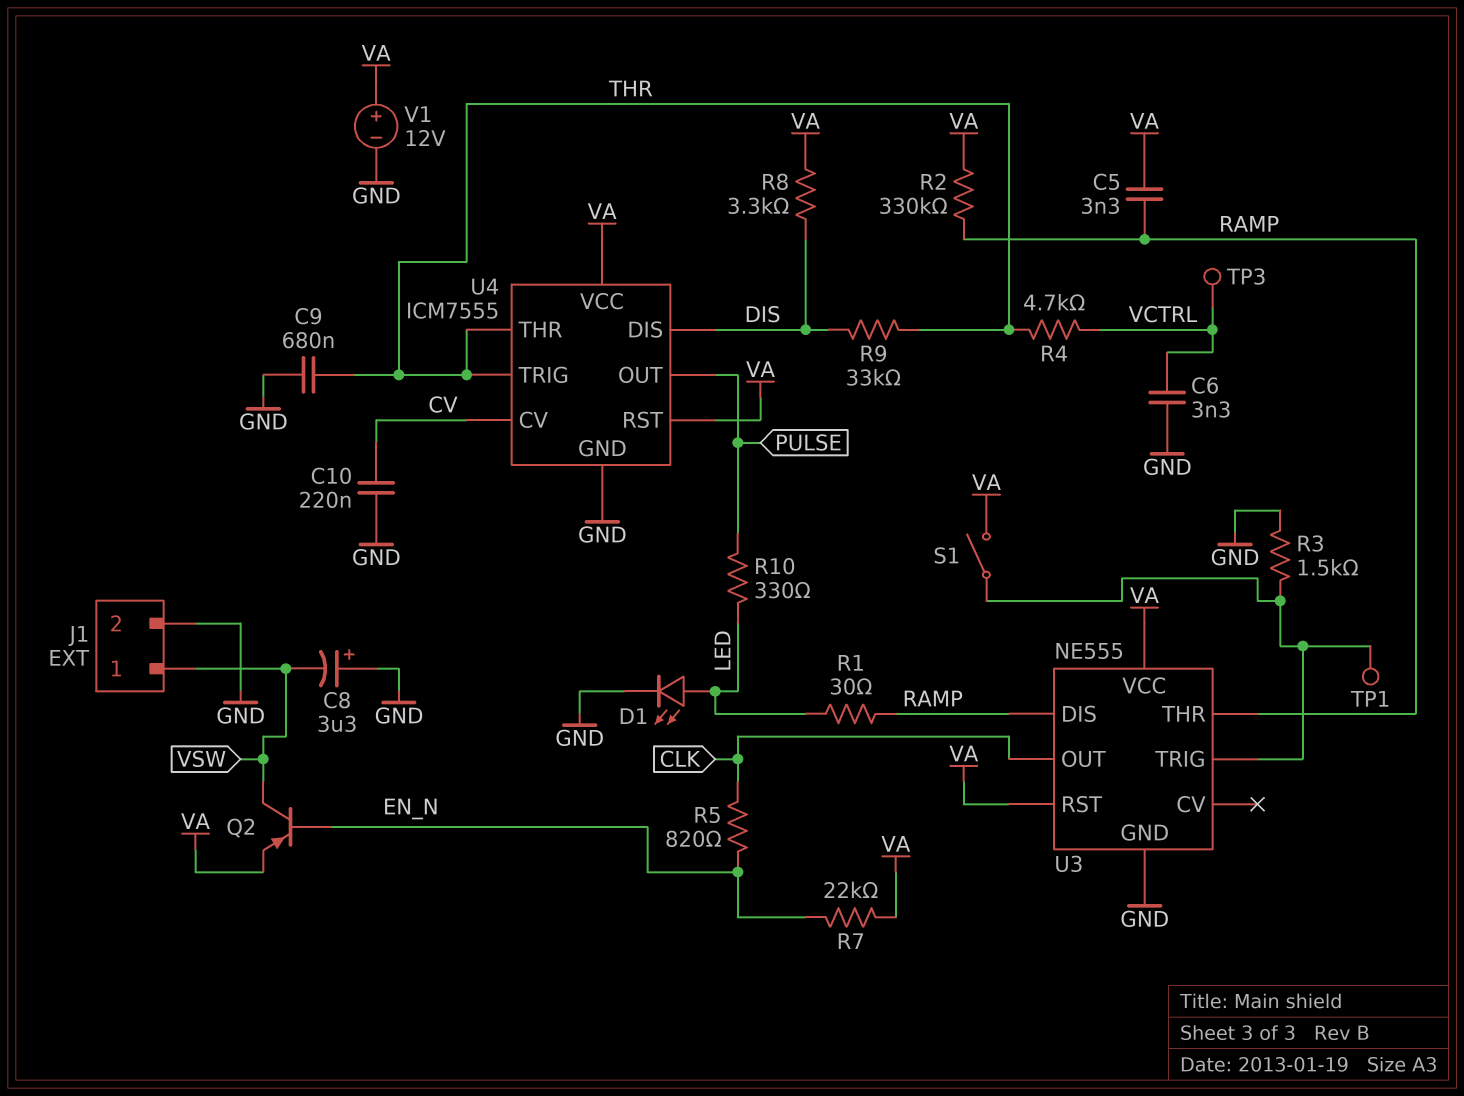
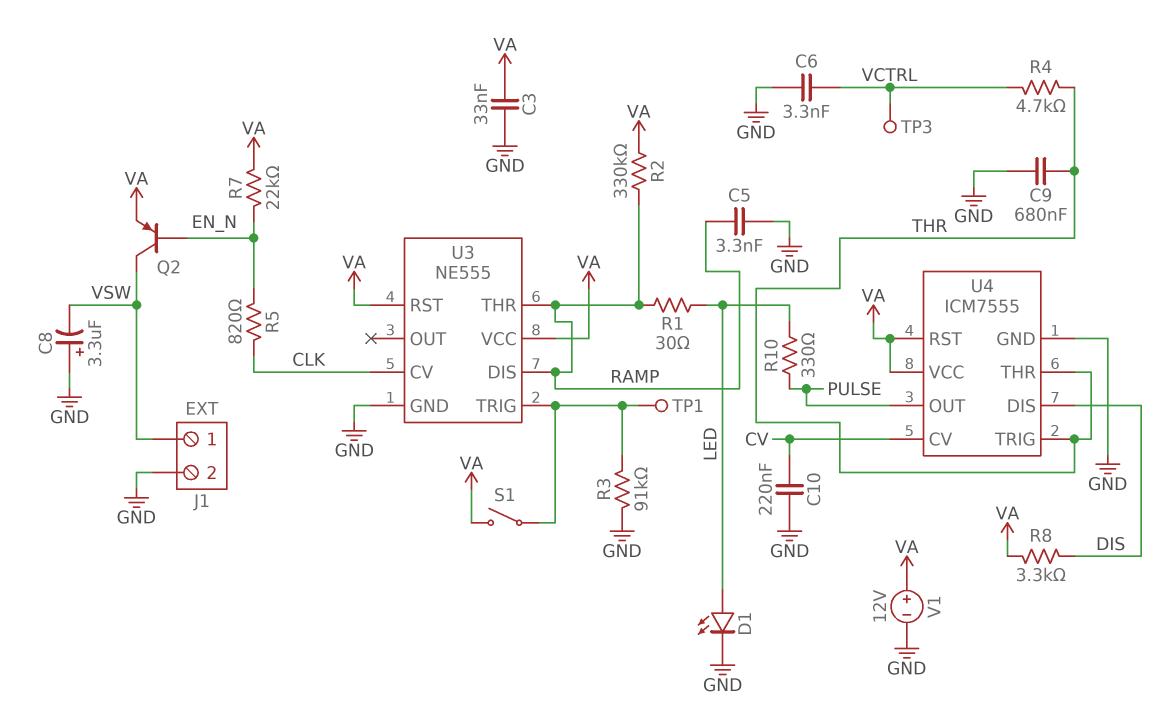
C3: none -> 33nF (GND, VA)
C5: 3.3nF (RAMP, VA) -> 3.3nF (GND, RAMP)
R3: 1.5k (GND, U3/TRIG) -> 91k (GND, U3/TRIG)
R9: 33k (DIS, THR) -> none
U3 pin CV: none -> CLK
U3 pin OUT: CLK -> none

